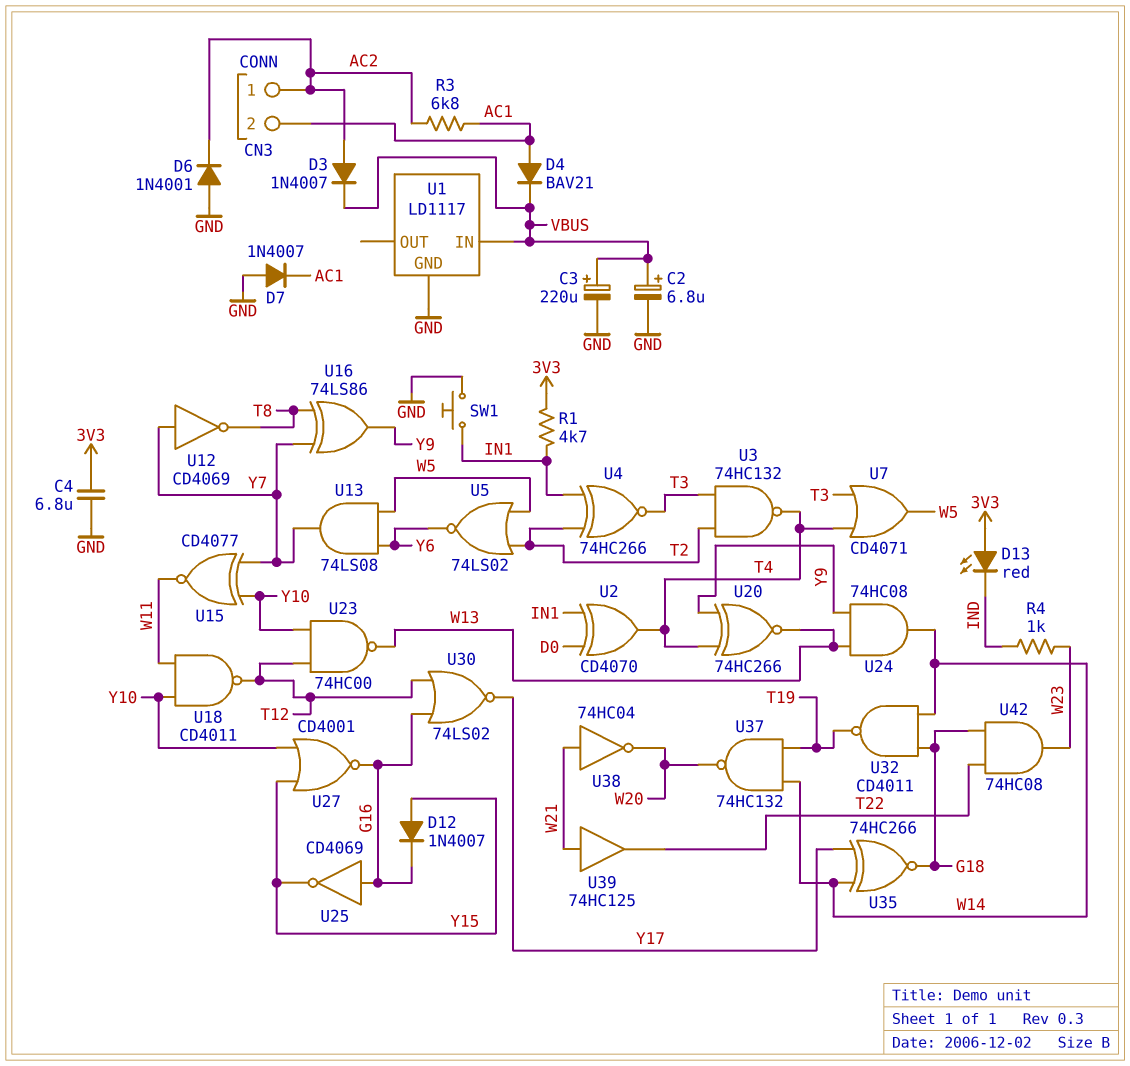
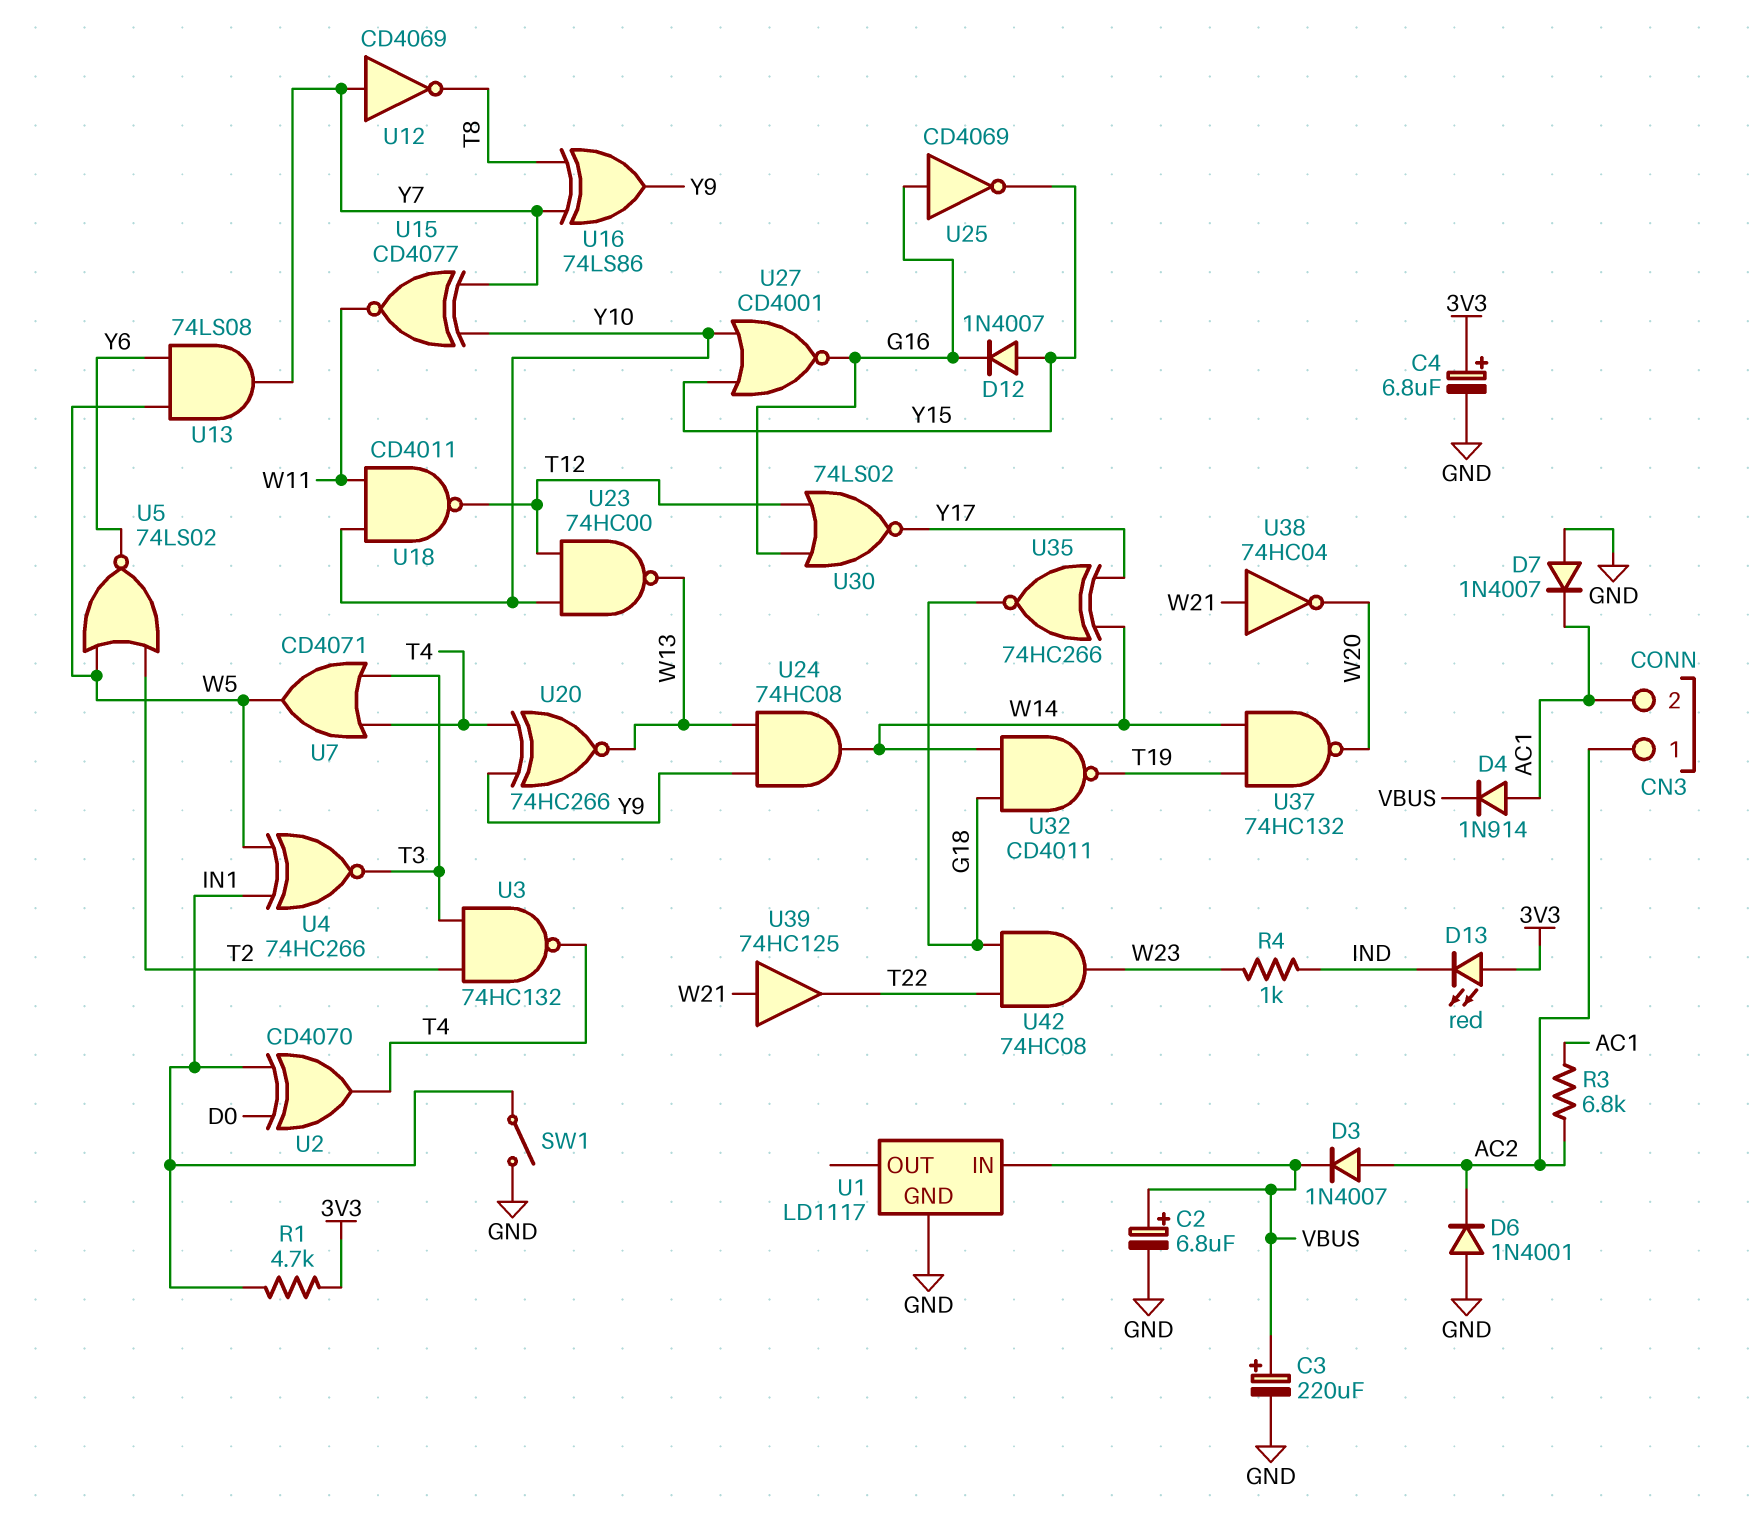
C4: 6.8uF (3V3, GND) -> 6.8uF (plus 3V3, minus GND)
D4: diode BAV21 (A AC1, K VBUS) -> diode 1N914 (A AC1, K VBUS)
SW1: button (GND, IN1) -> switch (GND, IN1)
U4: XNOR 74HC266 (in IN1, in T2, out T3) -> XNOR 74HC266 (in IN1, in W5, out T3)

